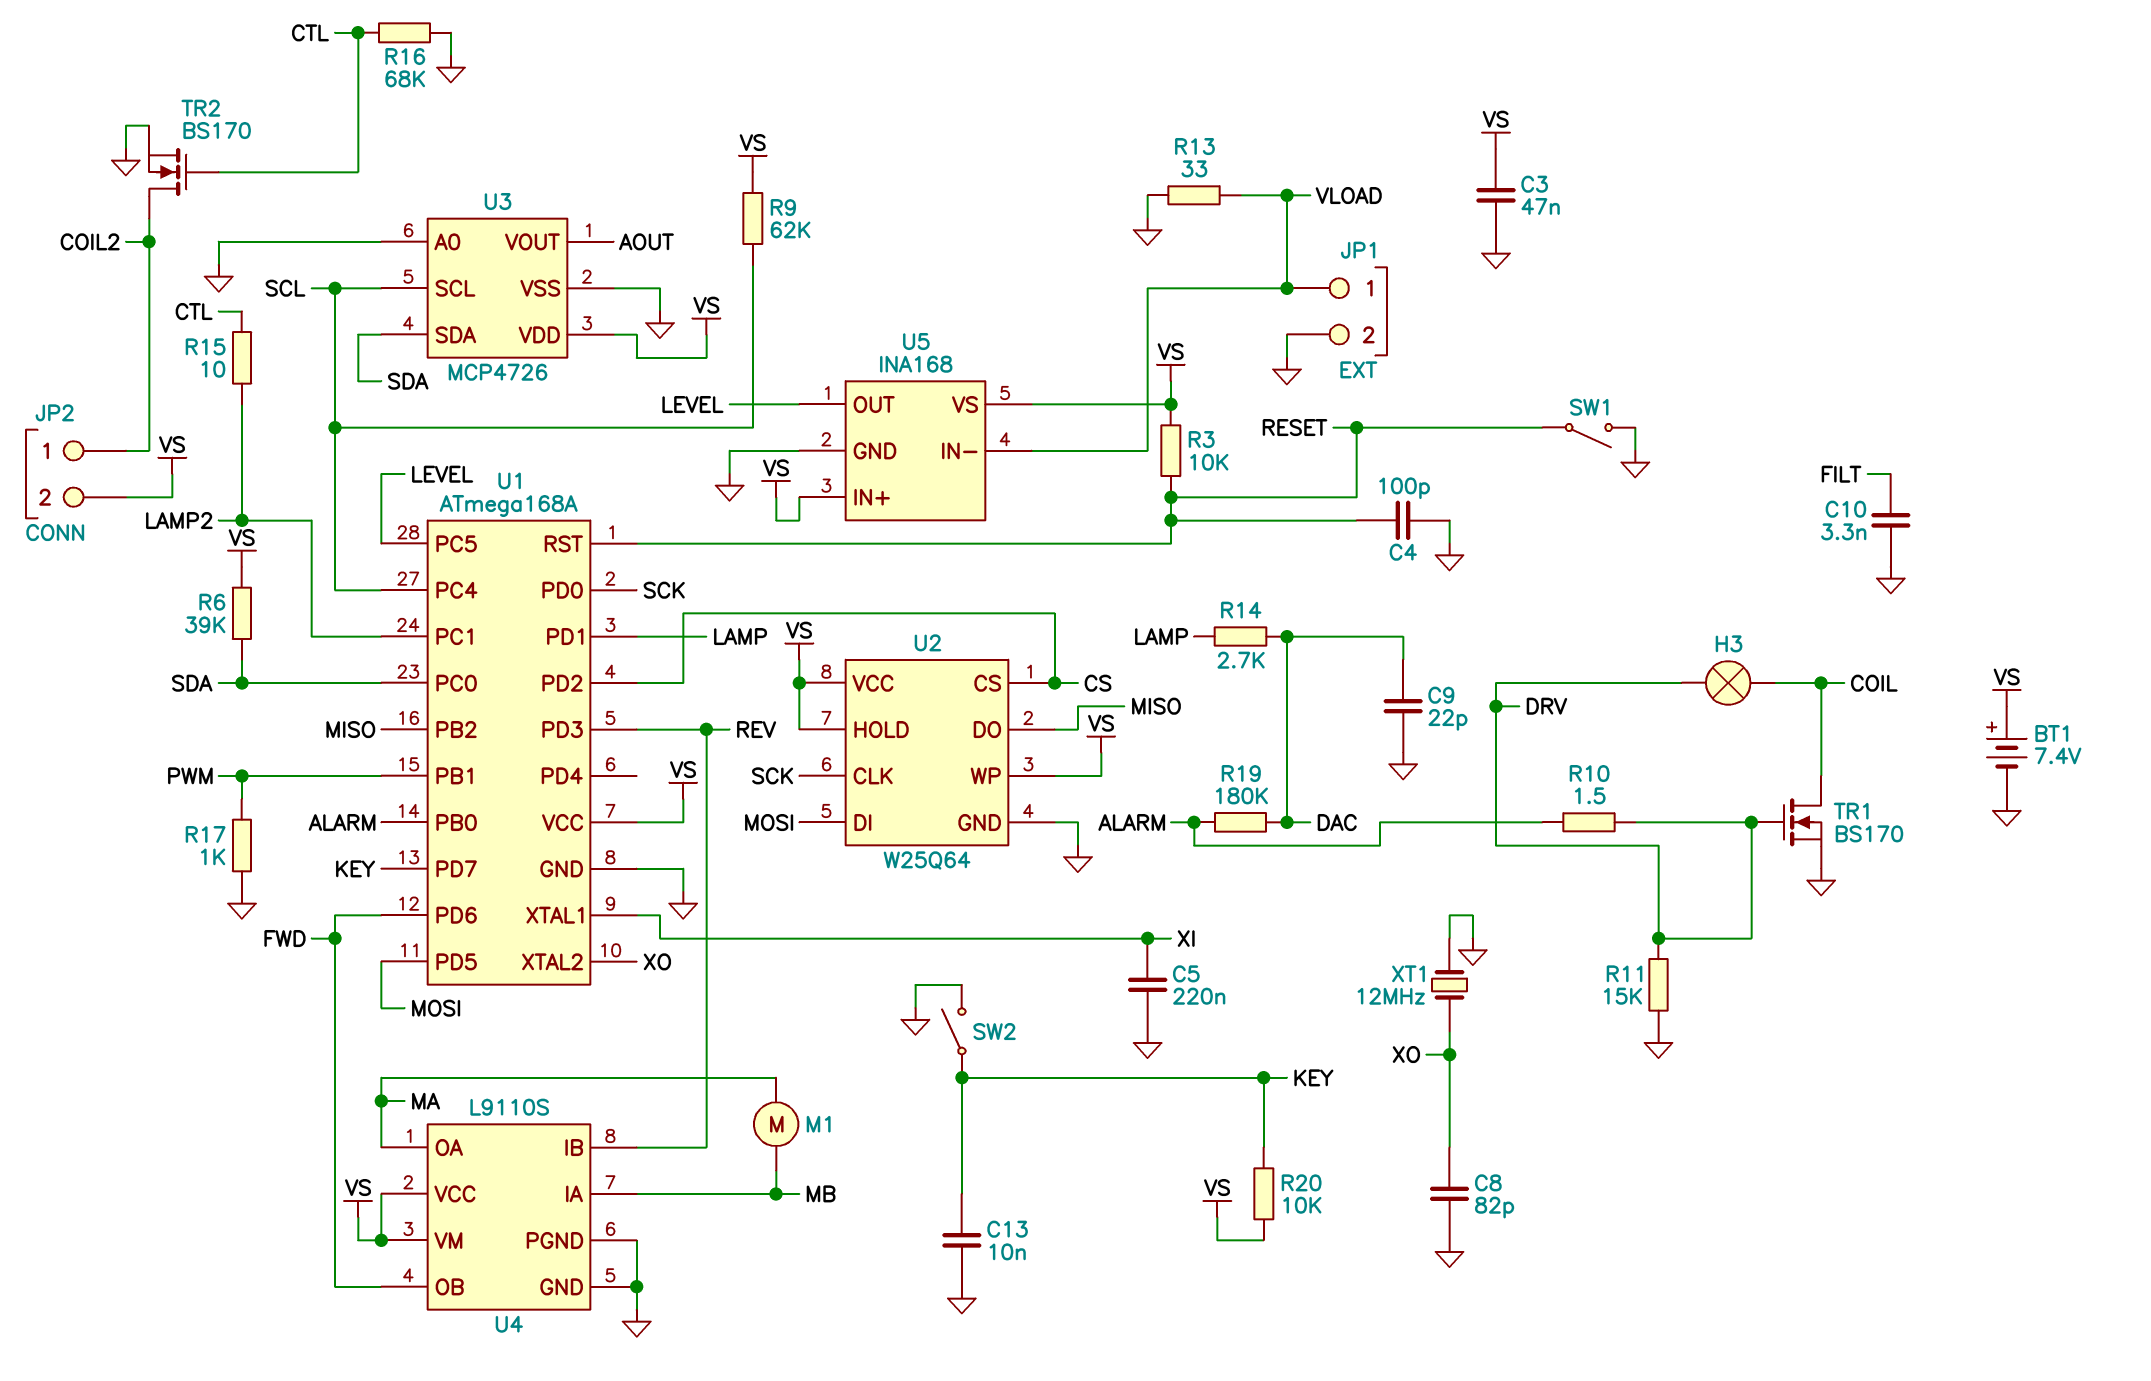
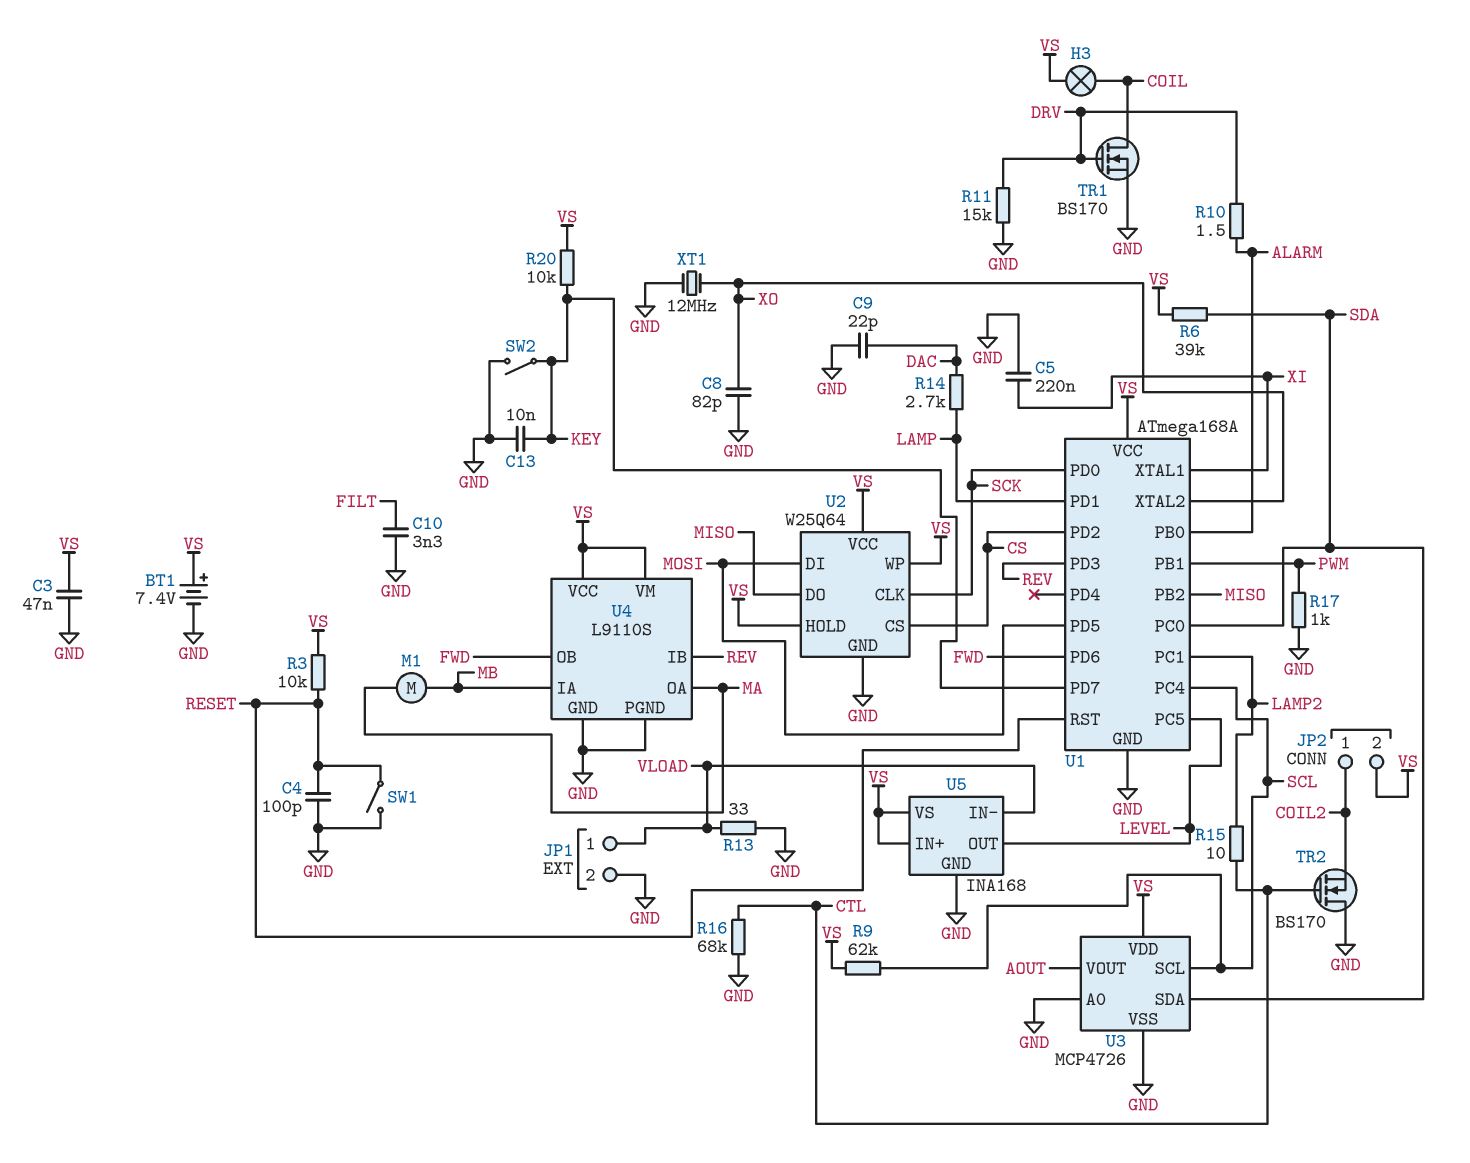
H3: lamp (COIL, DRV) -> lamp (COIL, VS)
R19: 180k (ALARM, DAC) -> none
TR2: NMOS BS170 (G CTL, D COIL2, S GND) -> NMOS BS170 (G CTL, D GND, S COIL2)

